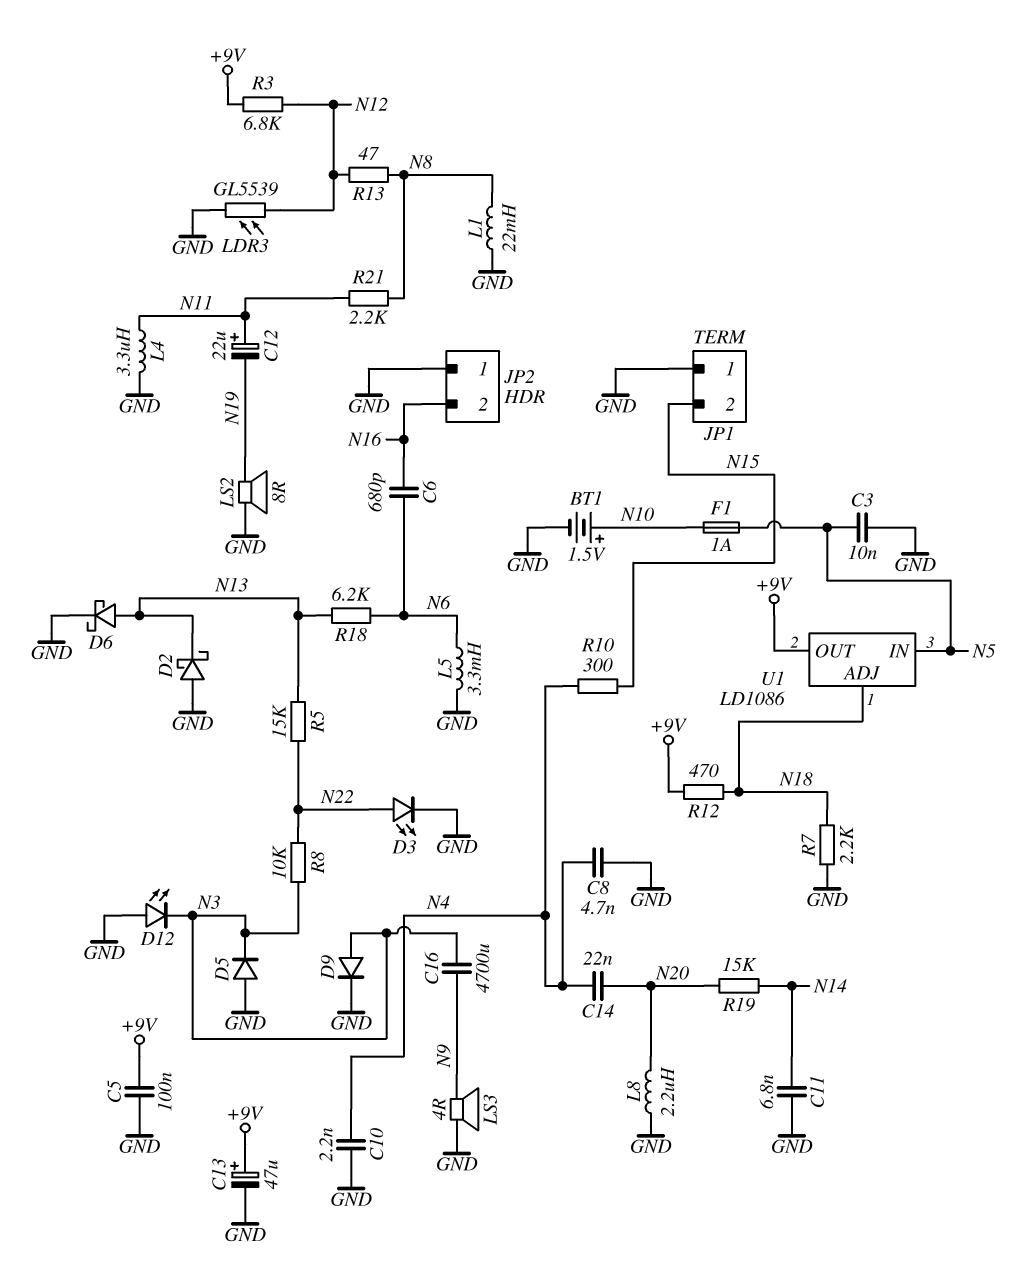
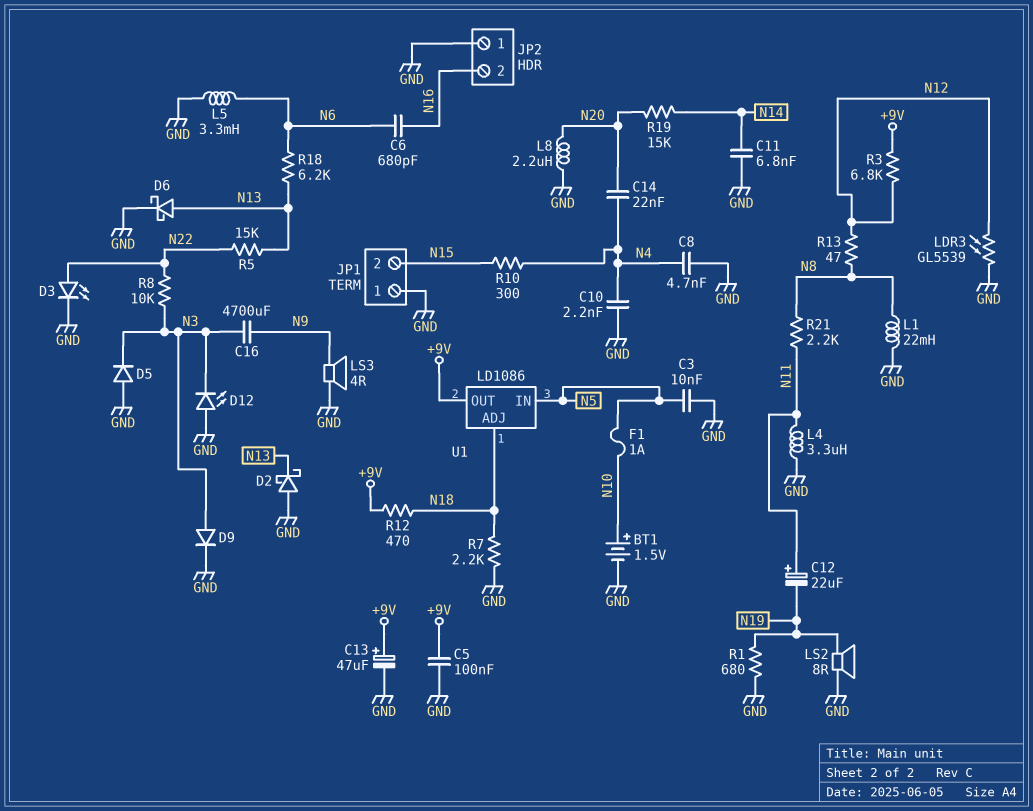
R1: none -> 680 (GND, N19)

